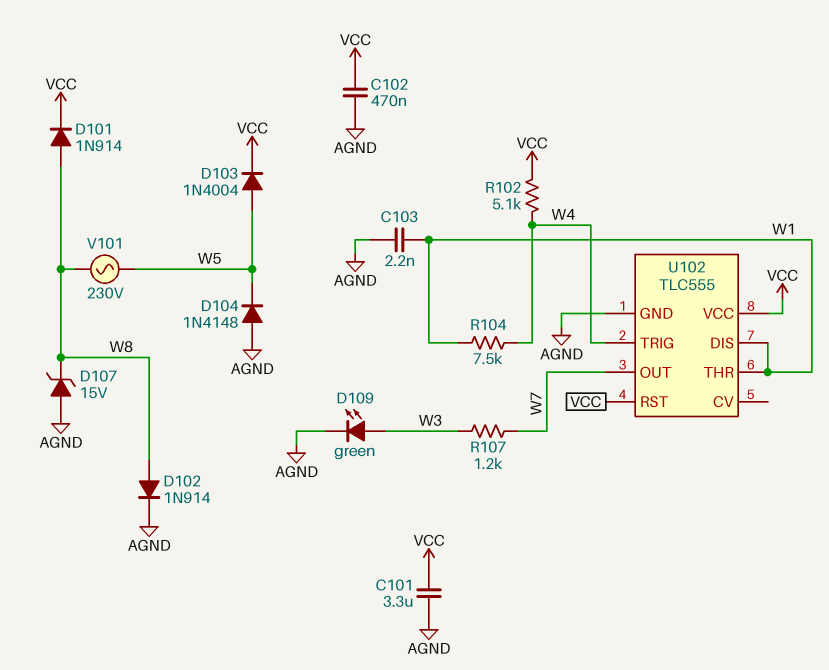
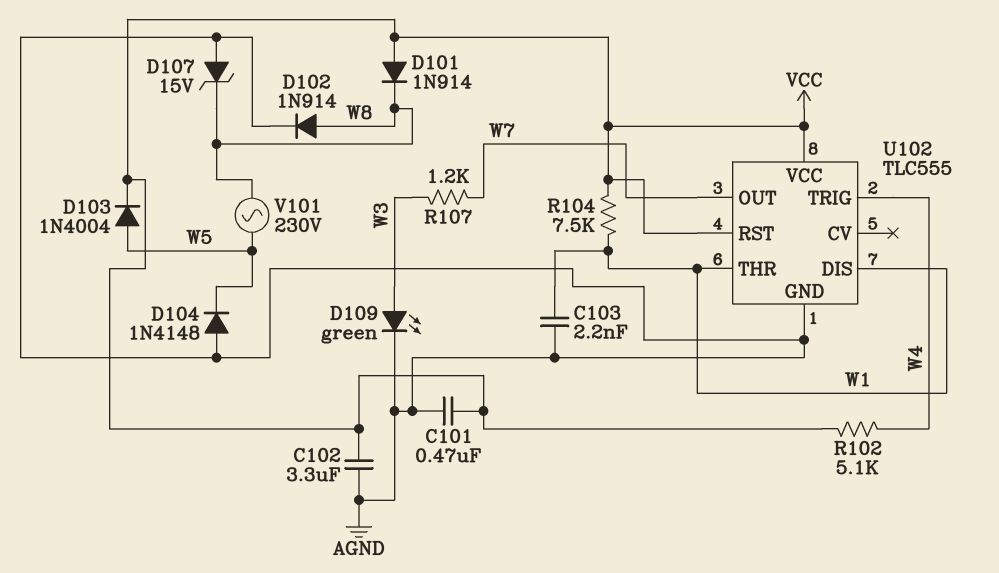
C101: 3.3uF (AGND, VCC) -> 470nF (AGND, VCC)
C102: 470nF (AGND, VCC) -> 3.3uF (AGND, VCC)
D101: diode 1N914 (A W8, K VCC) -> diode 1N914 (A VCC, K W8)
R104: 7.5k (W1, W4) -> 7.5k (VCC, W1)

